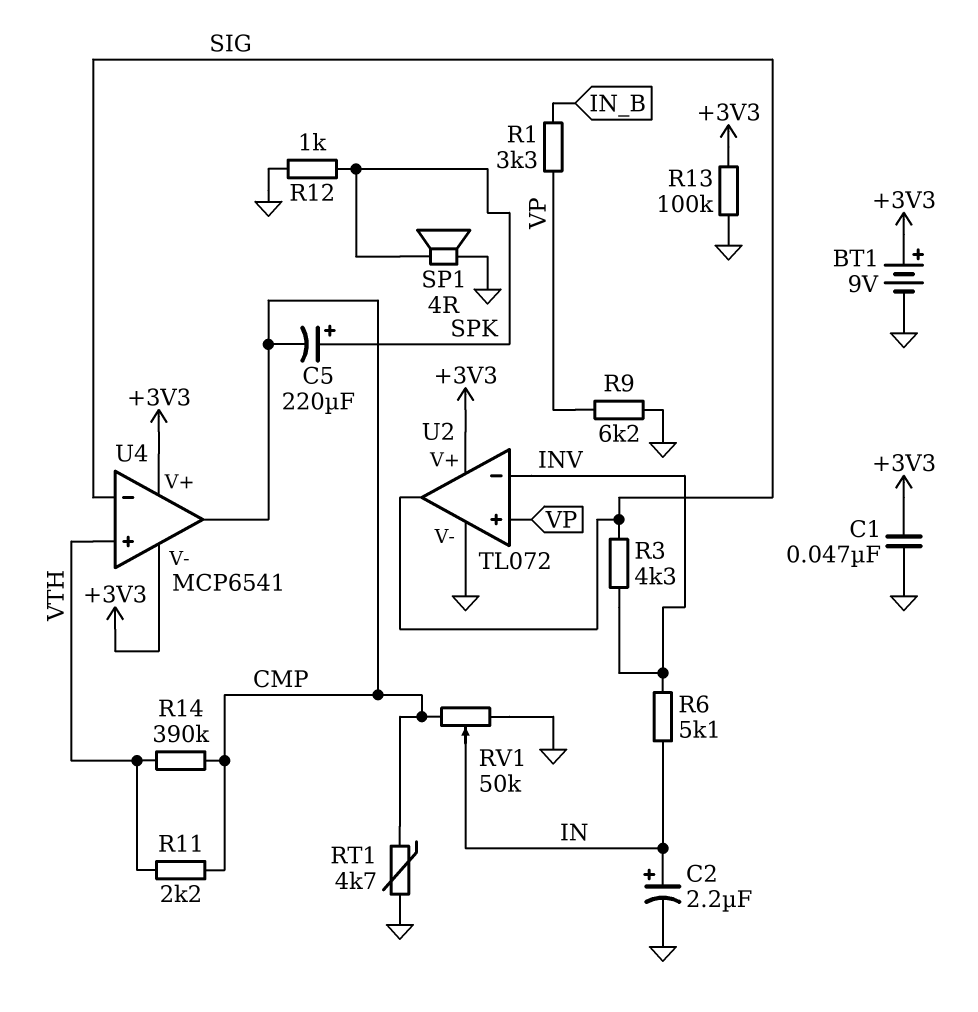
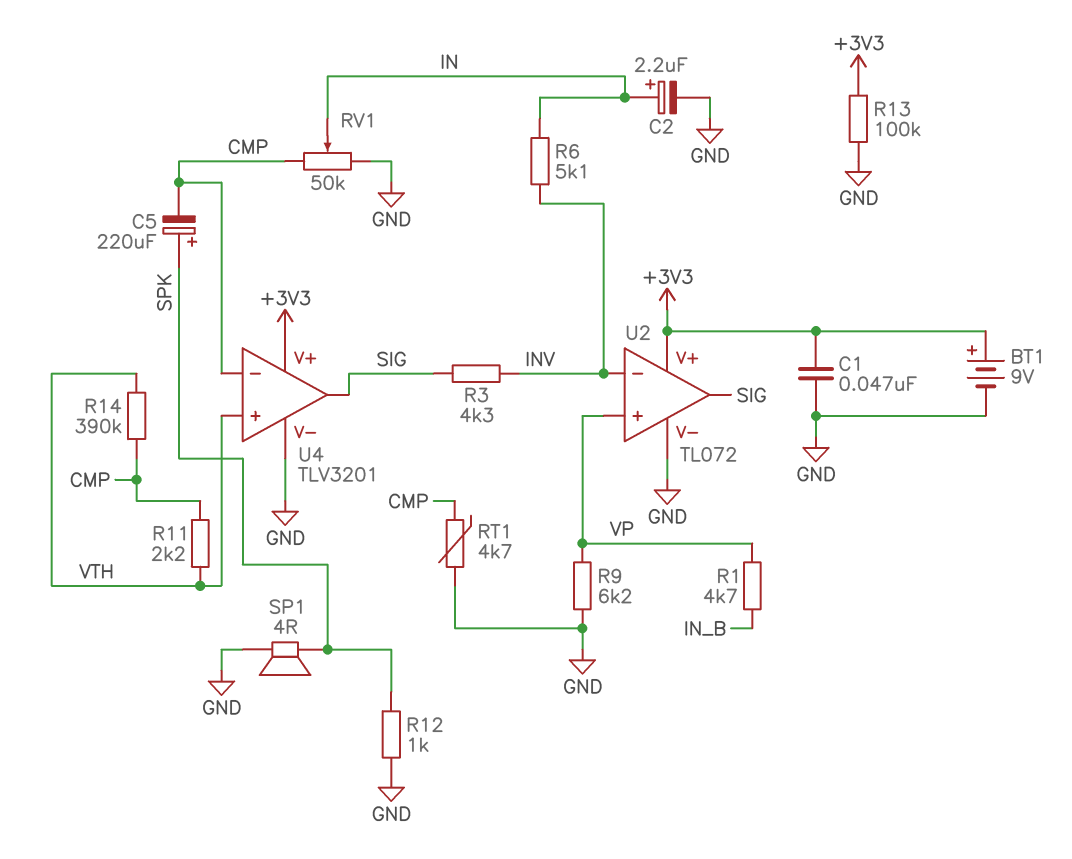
R1: 3.3k (IN_B, VP) -> 4.7k (IN_B, VP)
U4: MCP6541 -> TLV3201
U4 pin V-: +3V3 -> GND
U4 pin in-: SIG -> CMP
U4 pin out: CMP -> SIG

